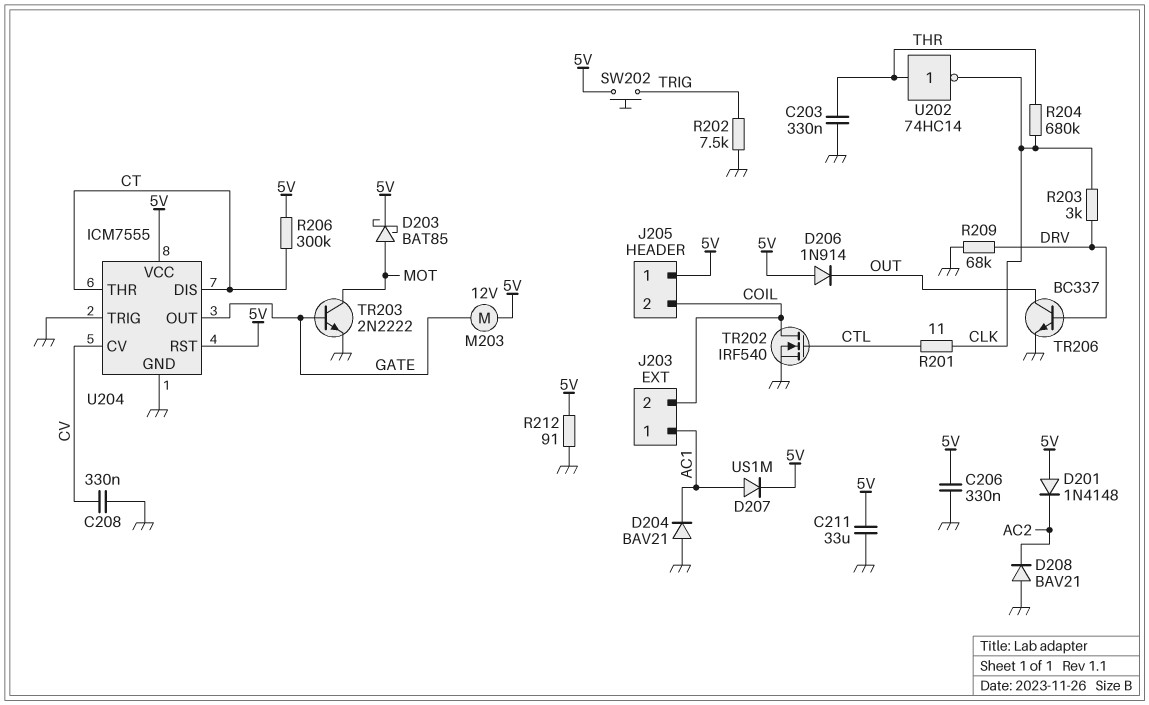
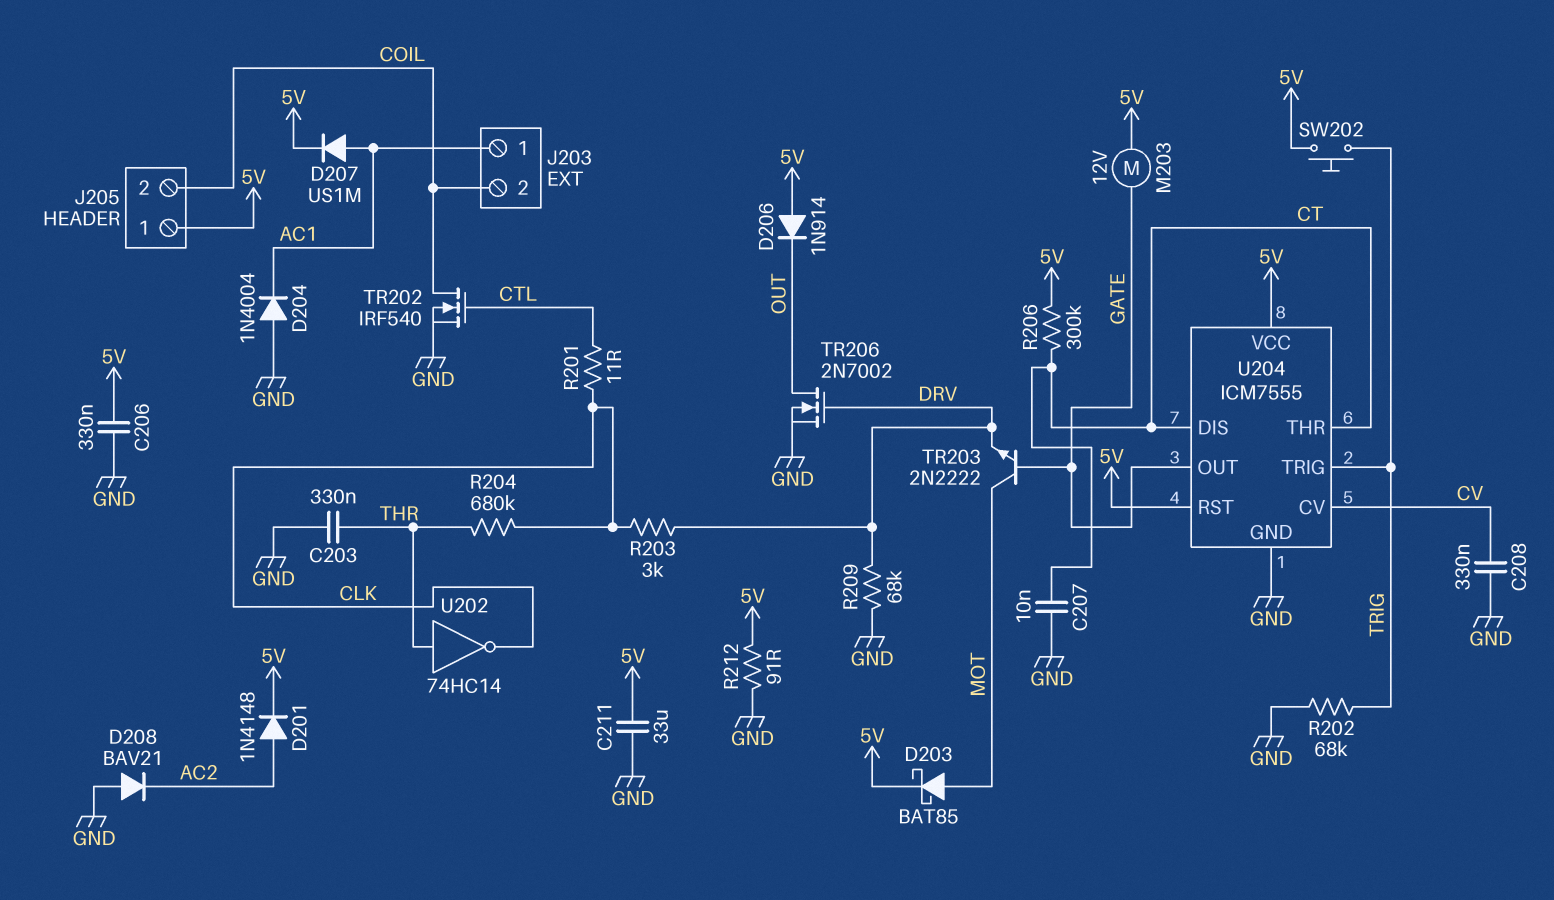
C207: none -> 10nF (CT, GND)
D201: diode 1N4148 (A 5V, K AC2) -> diode 1N4148 (A AC2, K 5V)
D204: diode BAV21 (A GND, K AC1) -> diode 1N4004 (A GND, K AC1)
R202: 7.5k (GND, TRIG) -> 68k (GND, TRIG)
TR203: NPN 2N2222 (B GATE, C MOT, E GND) -> NPN 2N2222 (B GATE, C MOT, E DRV)
TR206: NPN BC337 (B DRV, C OUT, E GND) -> NMOS 2N7002 (G DRV, D OUT, S GND)
U204 pin TRIG: GND -> TRIG

